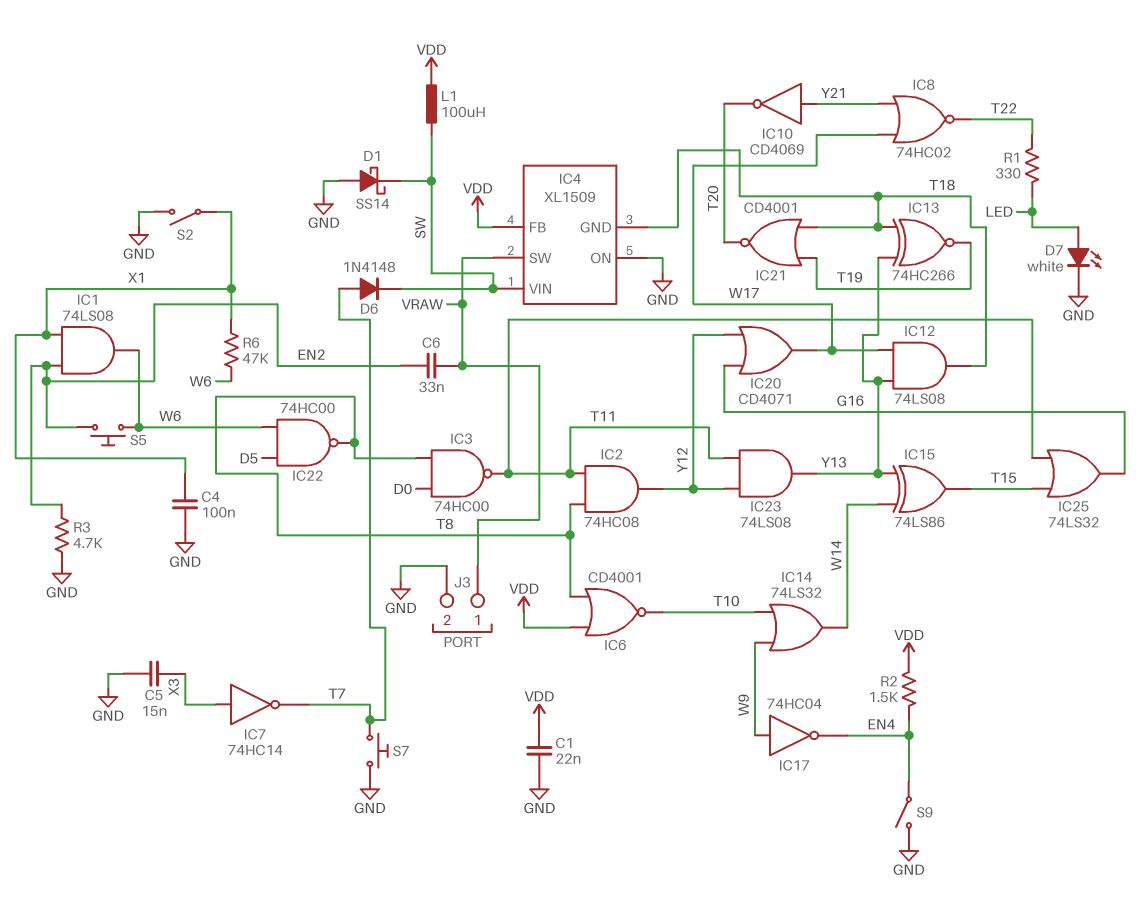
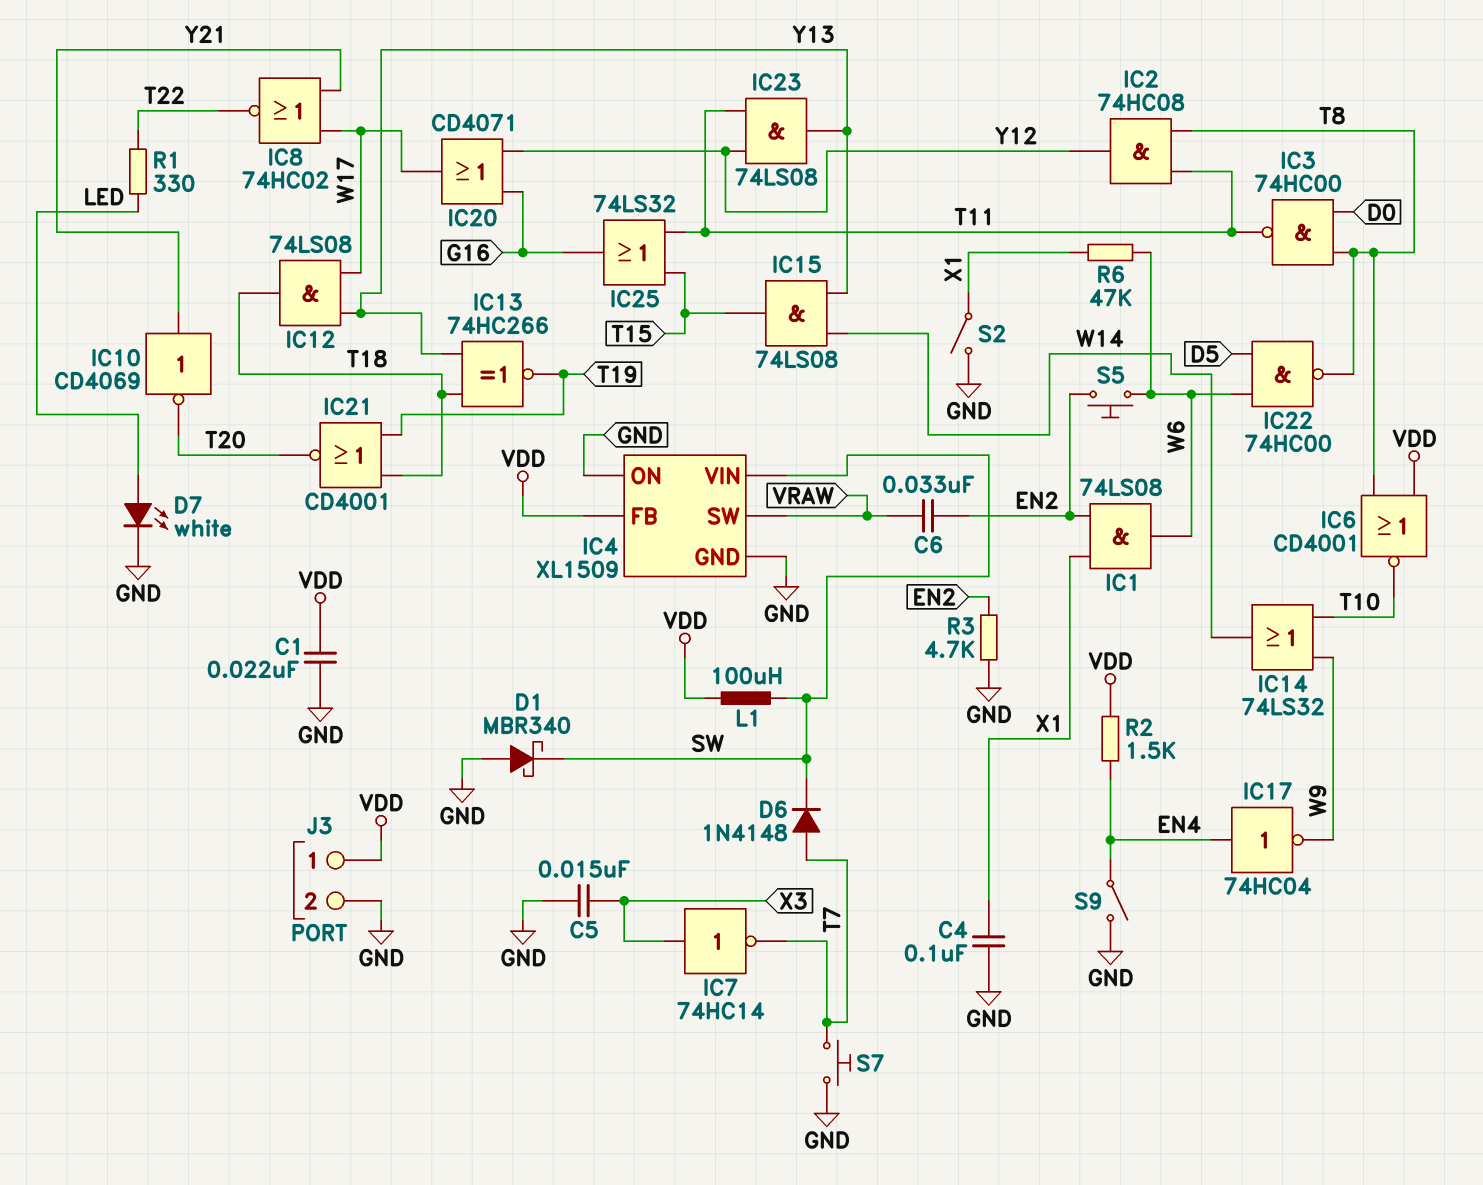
D1: schottky SS14 (A GND, K SW) -> schottky MBR340 (A GND, K SW)
IC4 pin GND: T18 -> GND
IC15: XOR 74LS86 (in W14, in Y13, out T15) -> AND 74LS08 (in W14, in Y13, out T15)
IC17: NOT 74HC04 (in W9, out EN4) -> NOT 74HC04 (in EN4, out W9)
J3 pin 1: VRAW -> VDD

